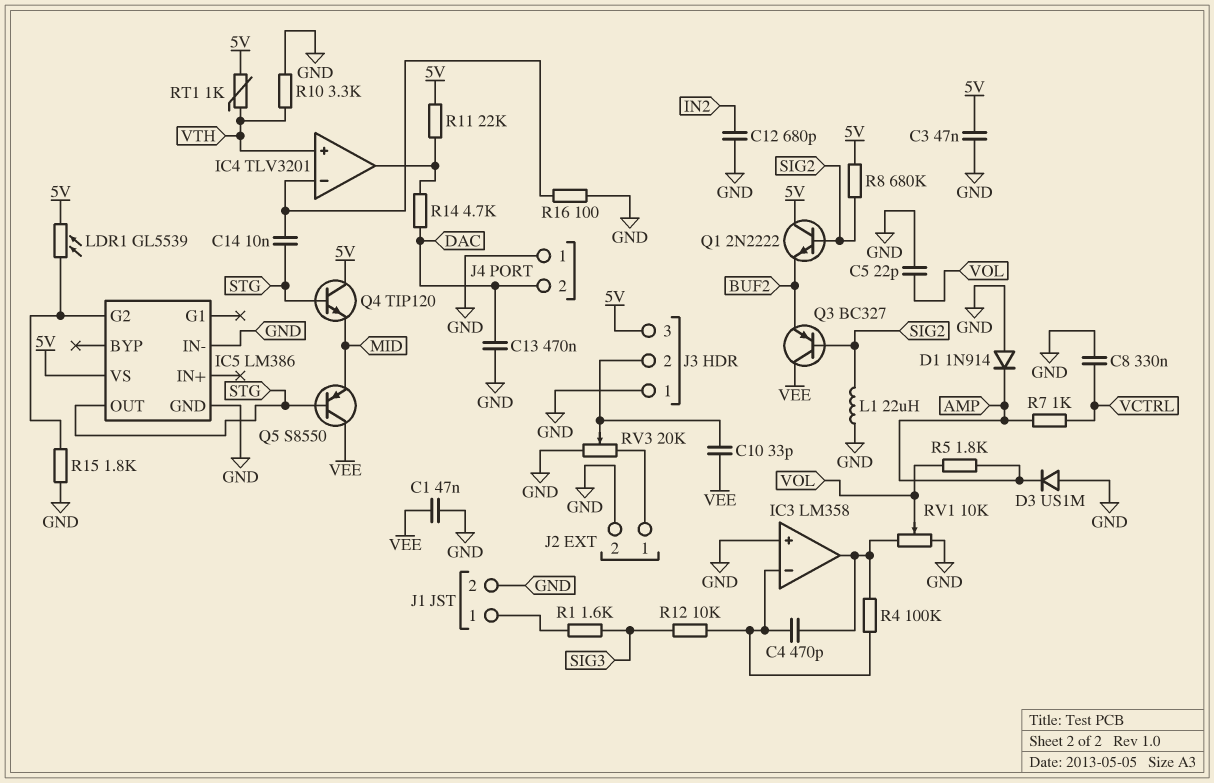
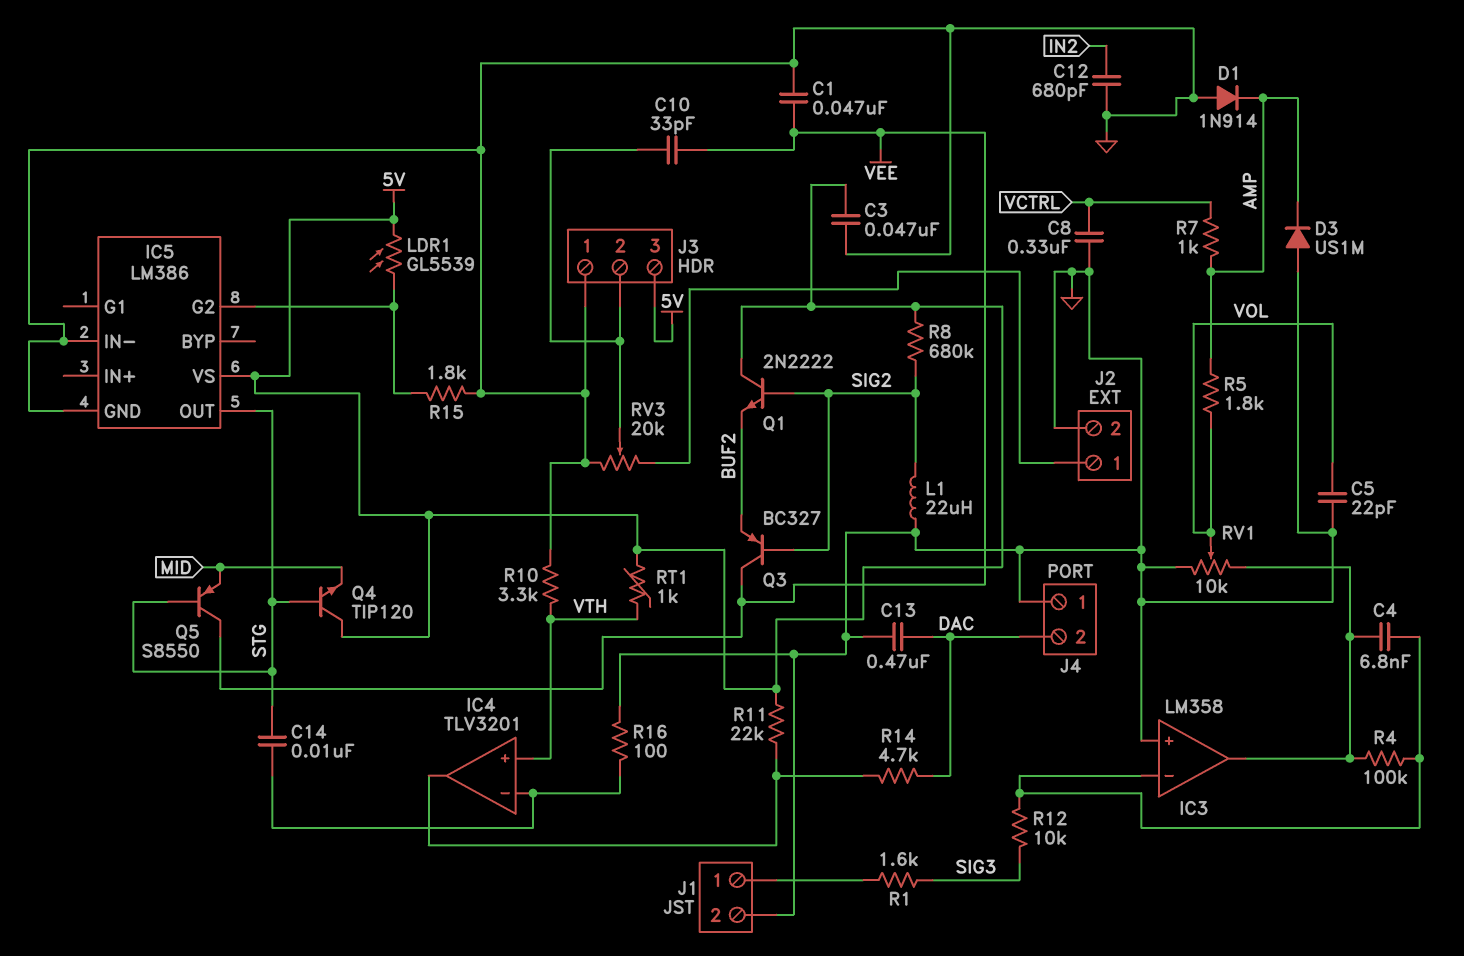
C4: 470pF (IC3/in-, IC3/out) -> 6.8nF (IC3/in-, IC3/out)

